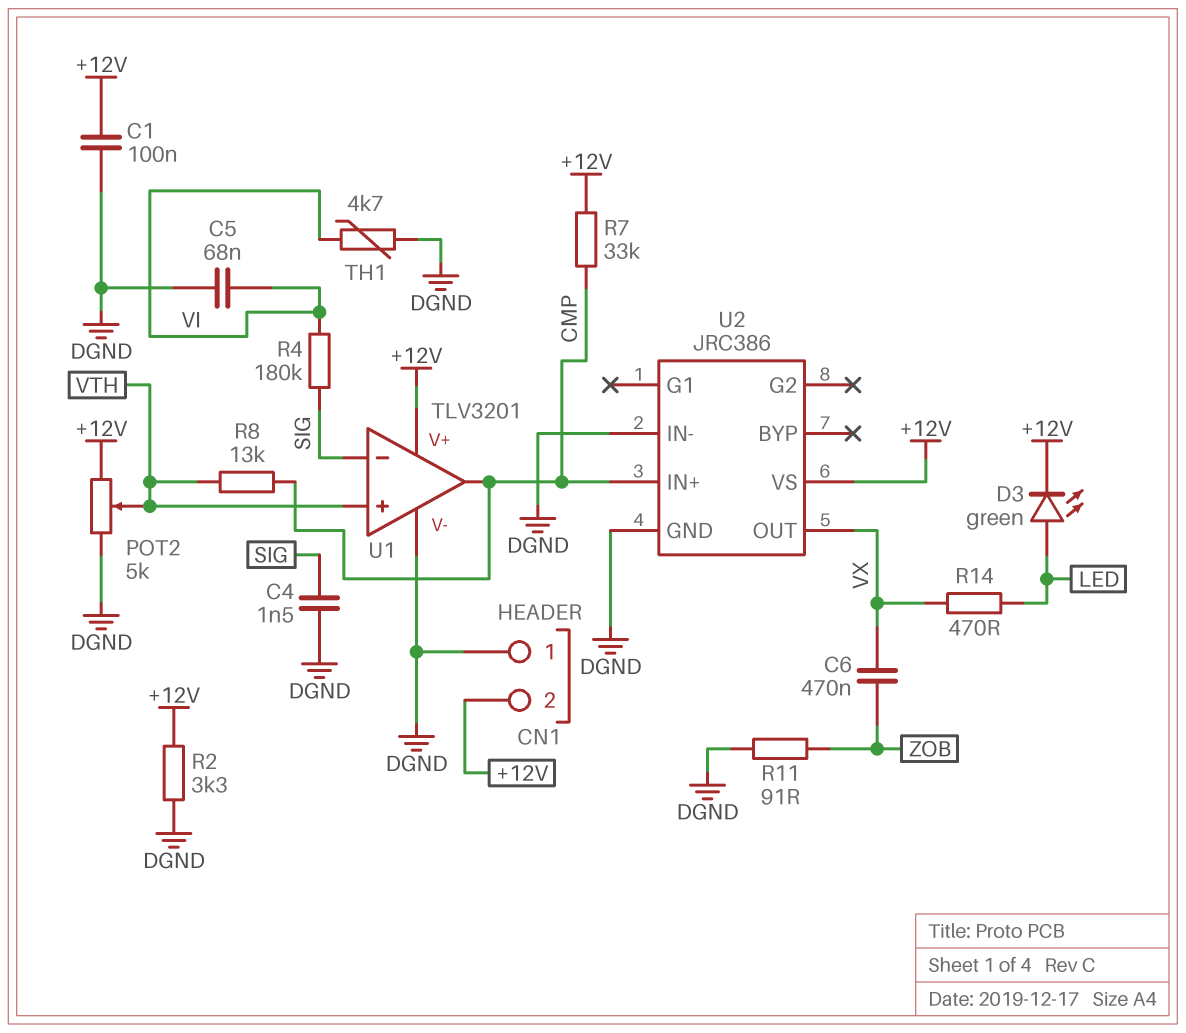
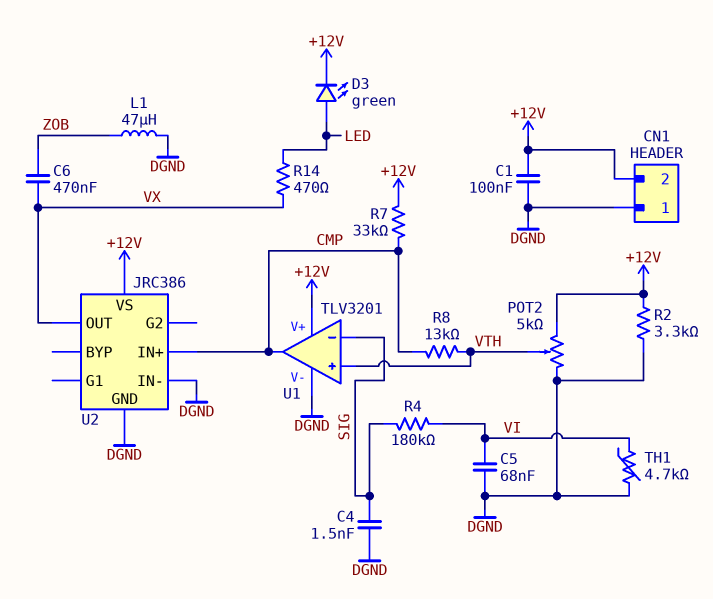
L1: none -> 47uH (DGND, ZOB)
R11: 91 (DGND, ZOB) -> none

